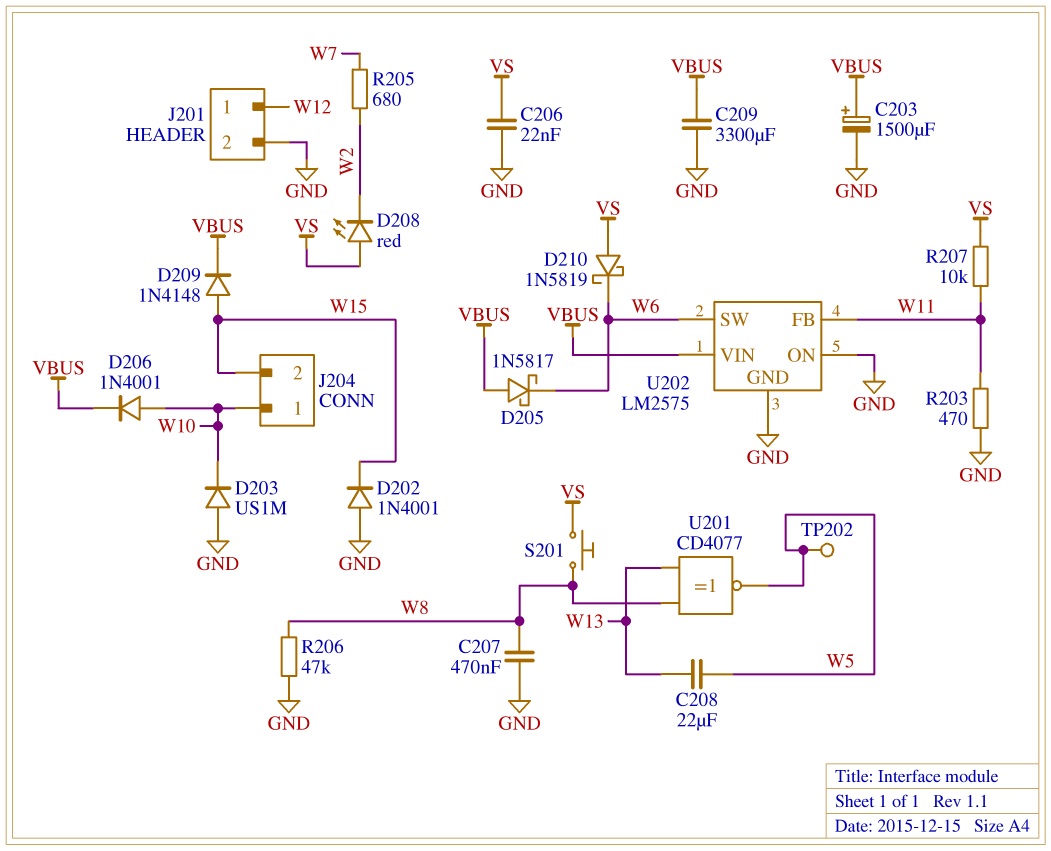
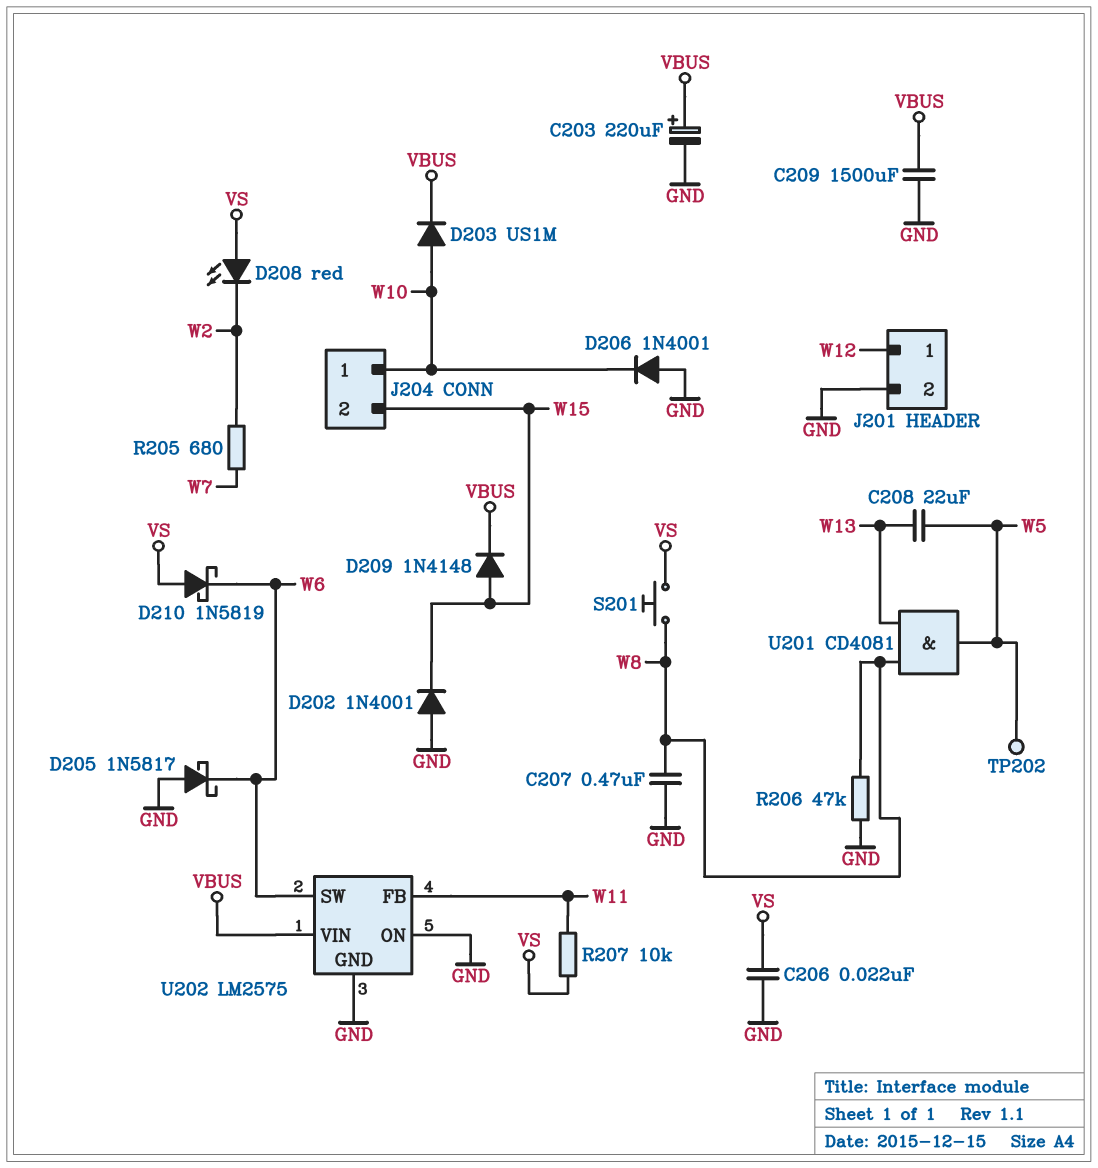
C203: 1500uF (plus VBUS, minus GND) -> 220uF (plus VBUS, minus GND)
C209: 3300uF (GND, VBUS) -> 1500uF (GND, VBUS)
D203: diode US1M (A GND, K W10) -> diode US1M (A W10, K VBUS)
D205: schottky 1N5817 (A VBUS, K W6) -> schottky 1N5817 (A GND, K W6)
D206: diode 1N4001 (A W10, K VBUS) -> diode 1N4001 (A GND, K W10)
R203: 470 (GND, W11) -> none
U201: XNOR CD4077 (in W8, in W13, out W5) -> AND CD4081 (in W8, in W13, out W5)

